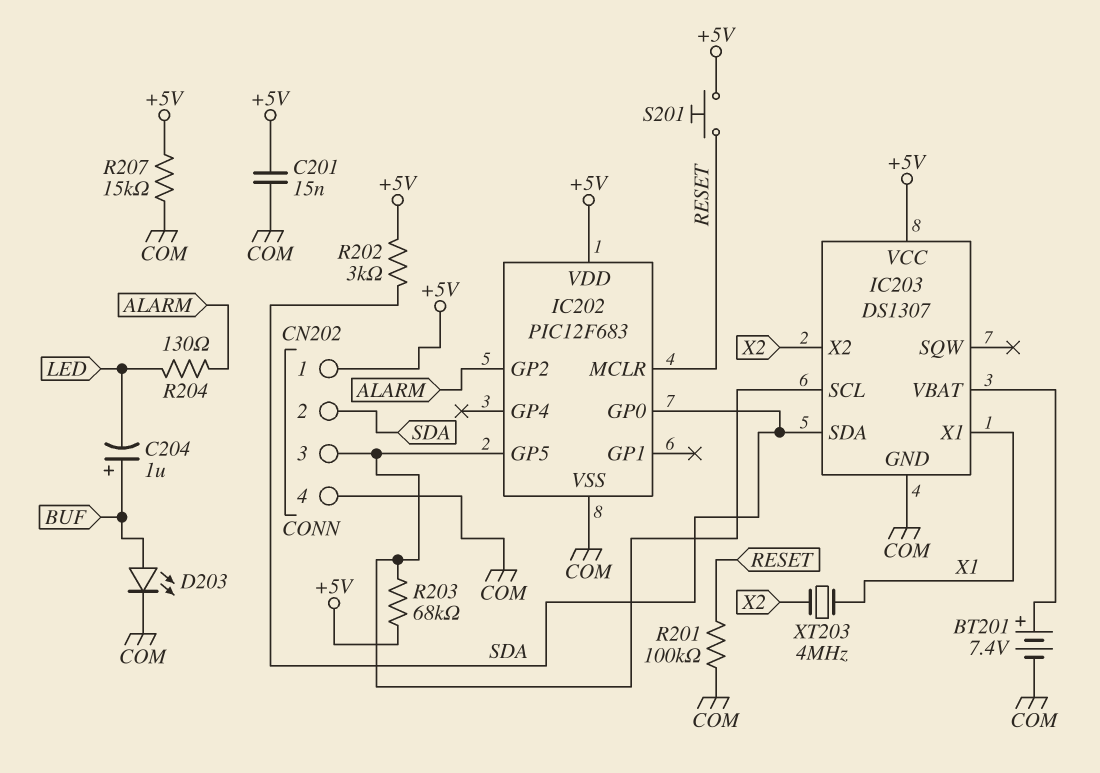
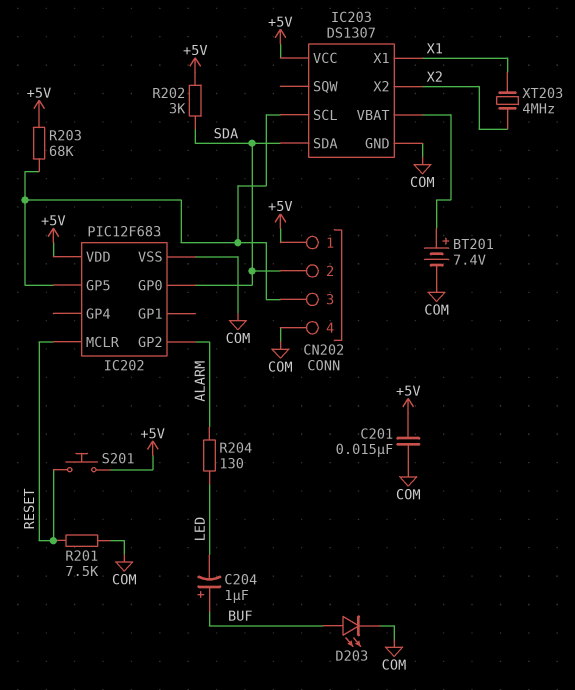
R201: 100k (COM, RESET) -> 7.5k (COM, RESET)
R207: 15k (+5V, COM) -> none

